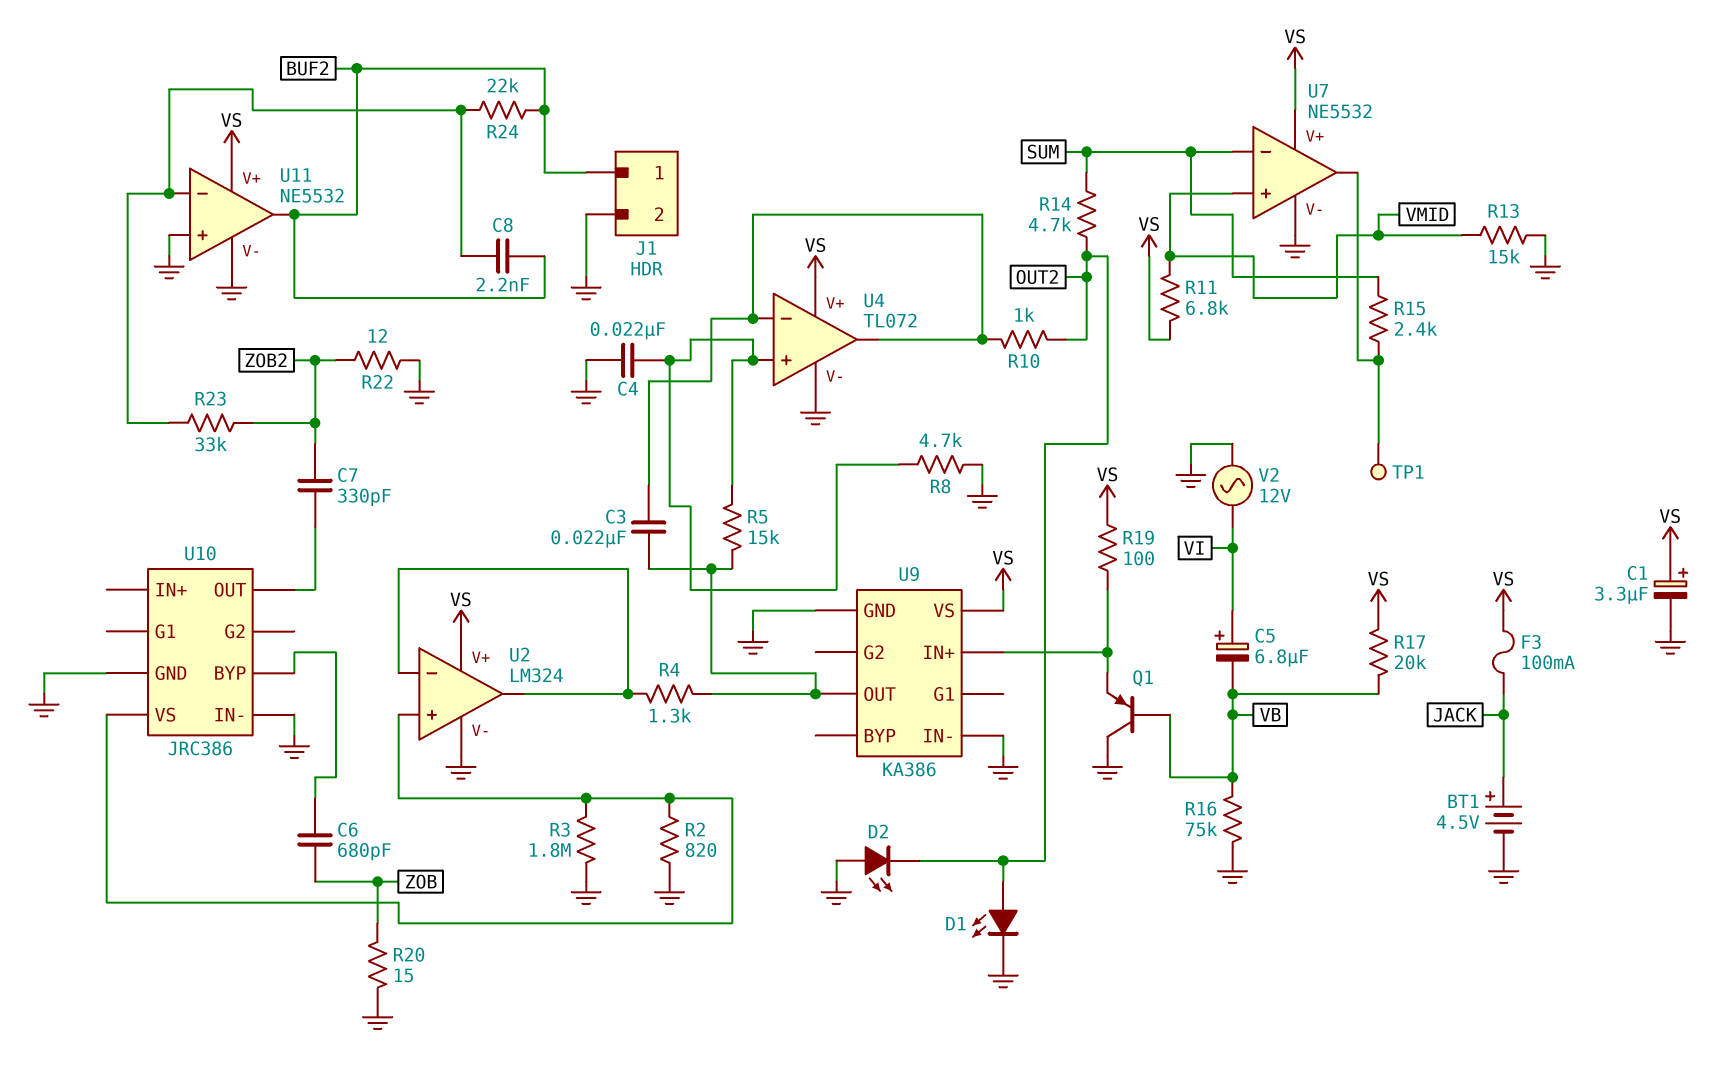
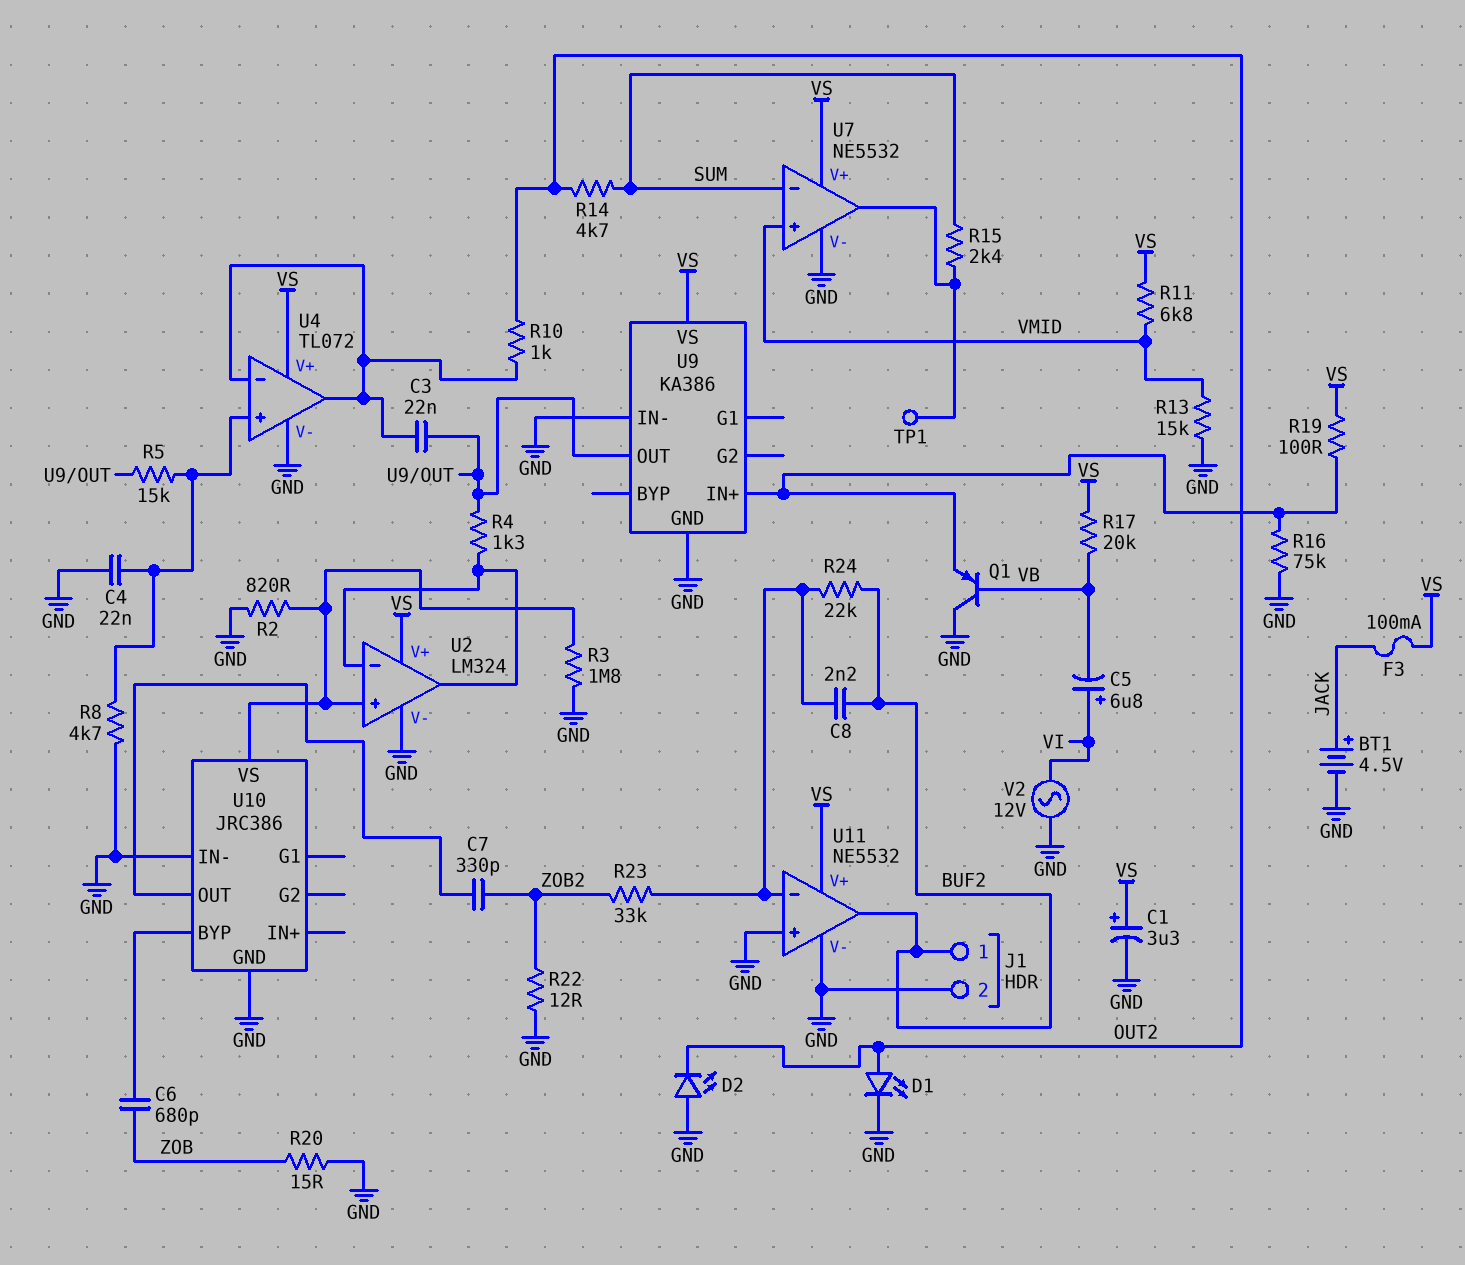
R16: 75k (GND, VB) -> 75k (GND, U9/IN+)

